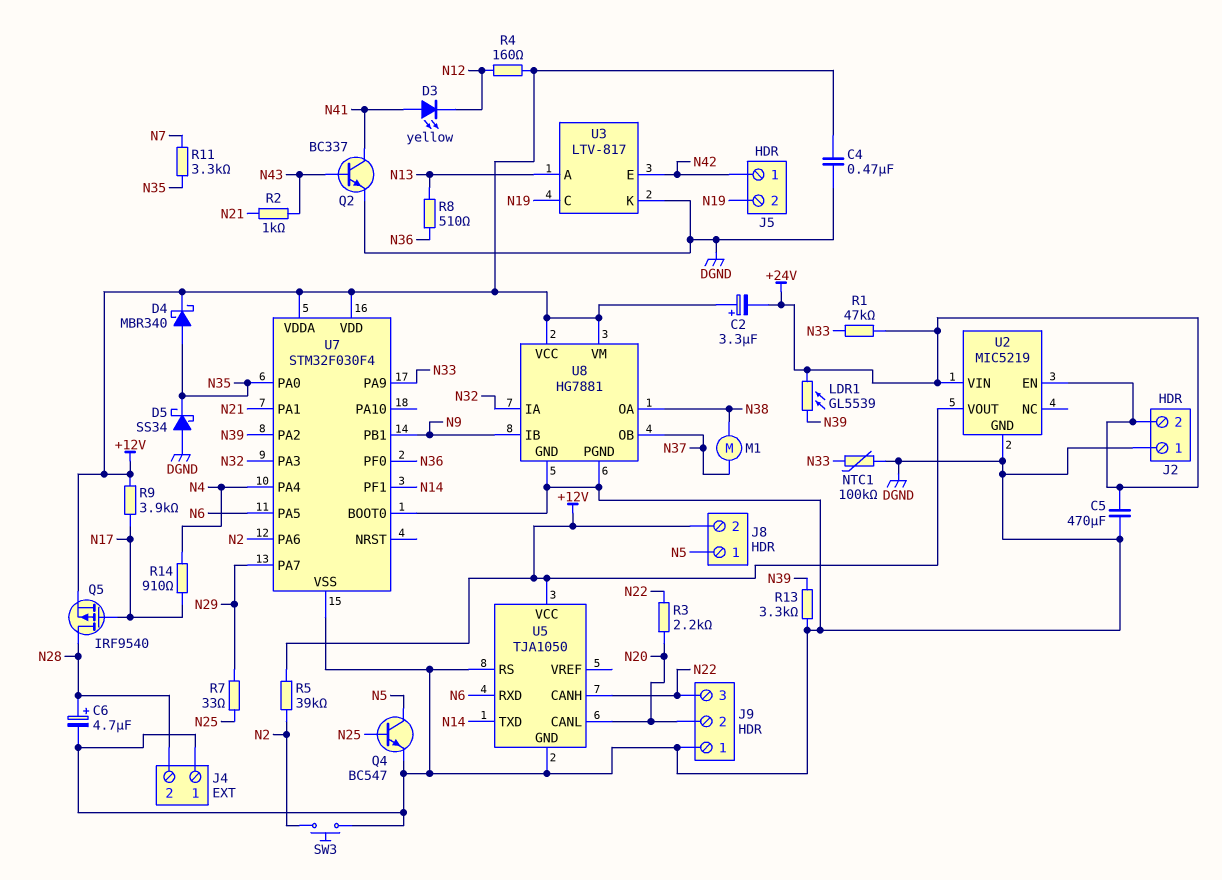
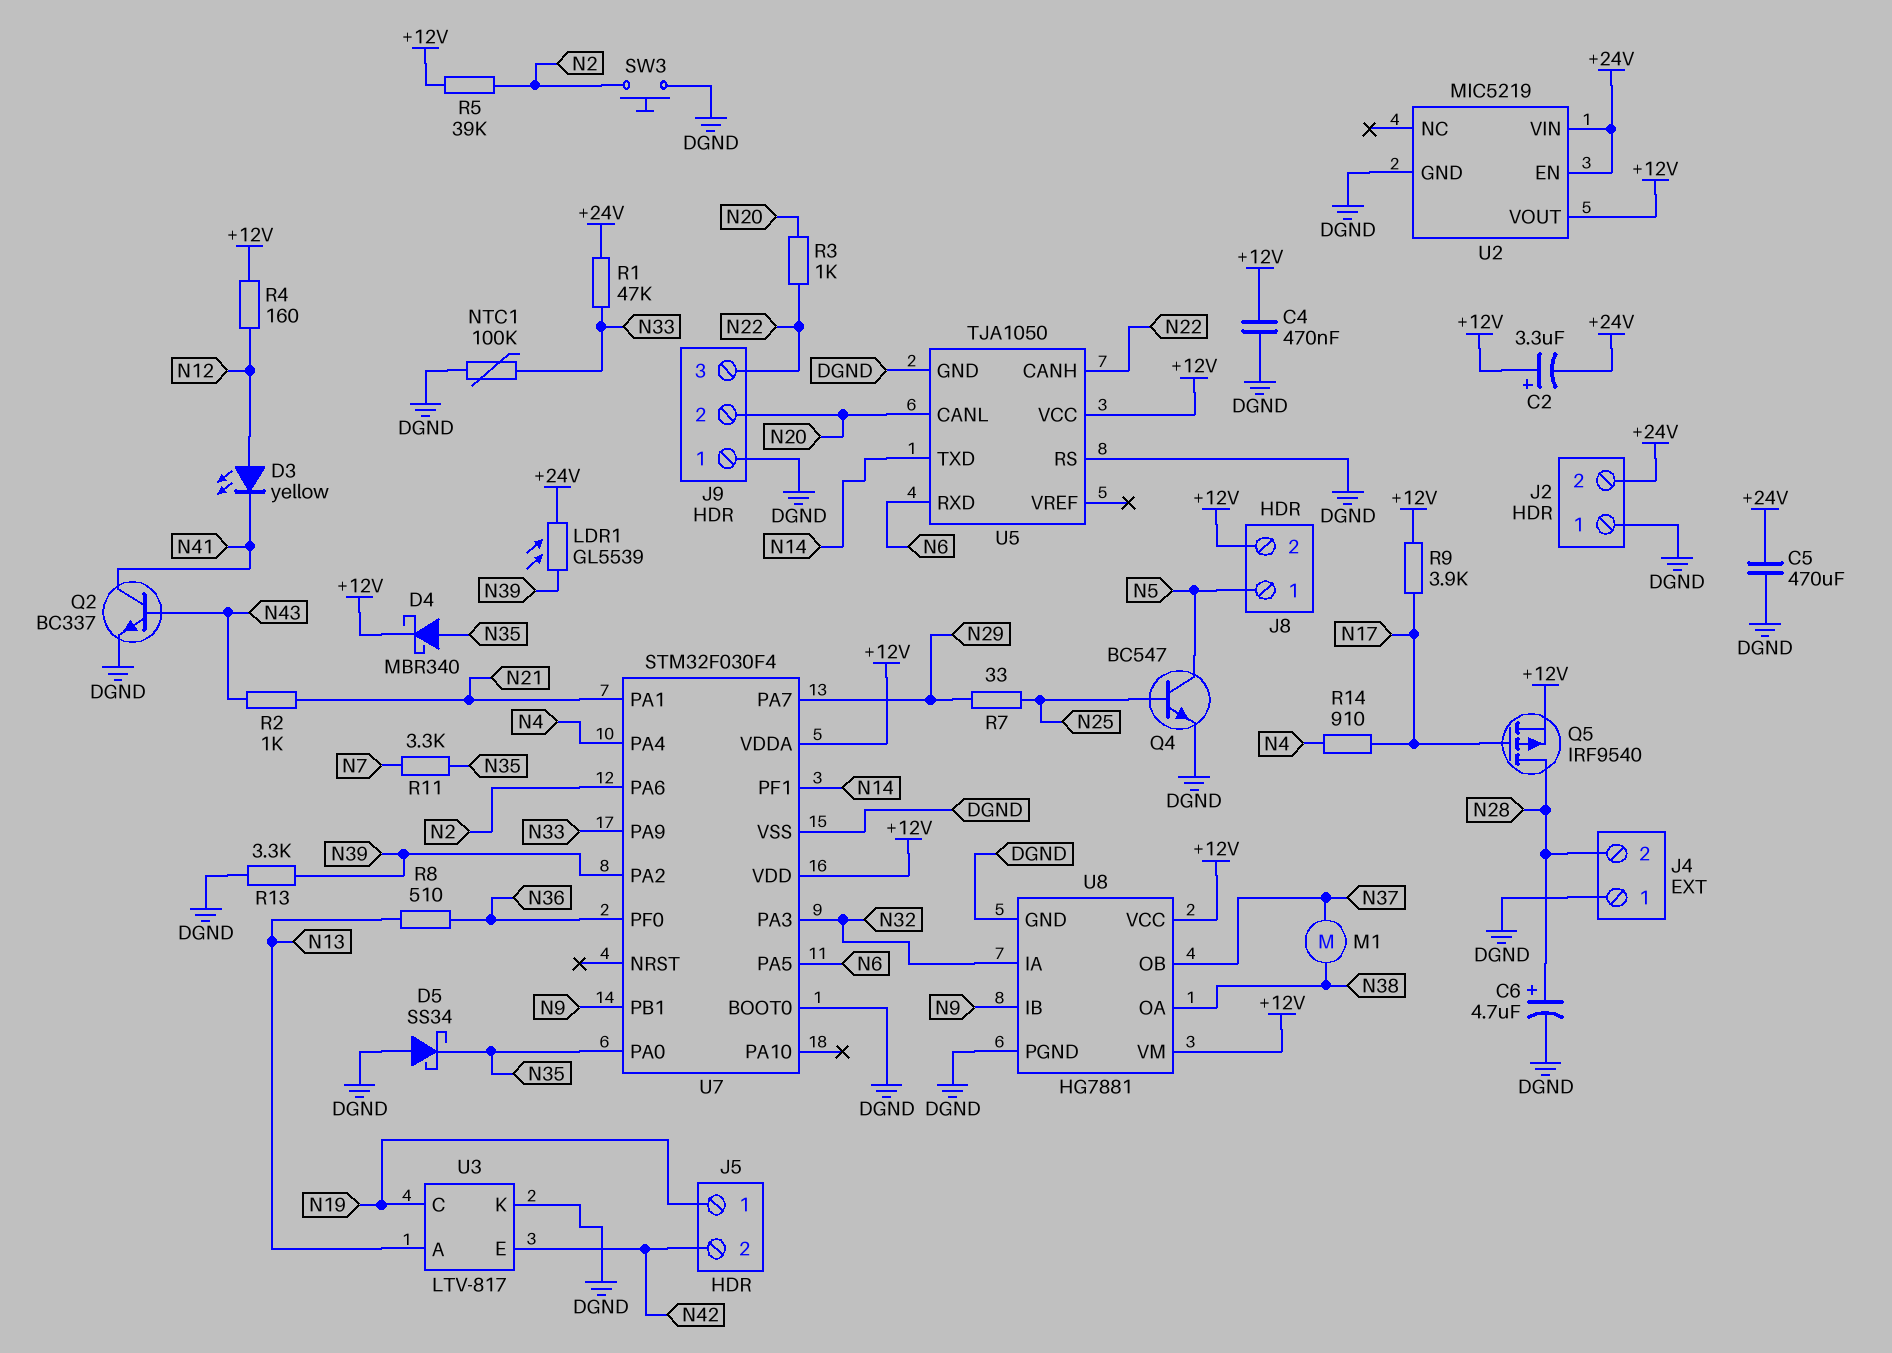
D3: LED yellow (A N41, K N12) -> LED yellow (A N12, K N41)
J5 pin 1: N42 -> N19
J5 pin 2: N19 -> N42
R3: 2.2k (N20, N22) -> 1k (N20, N22)

